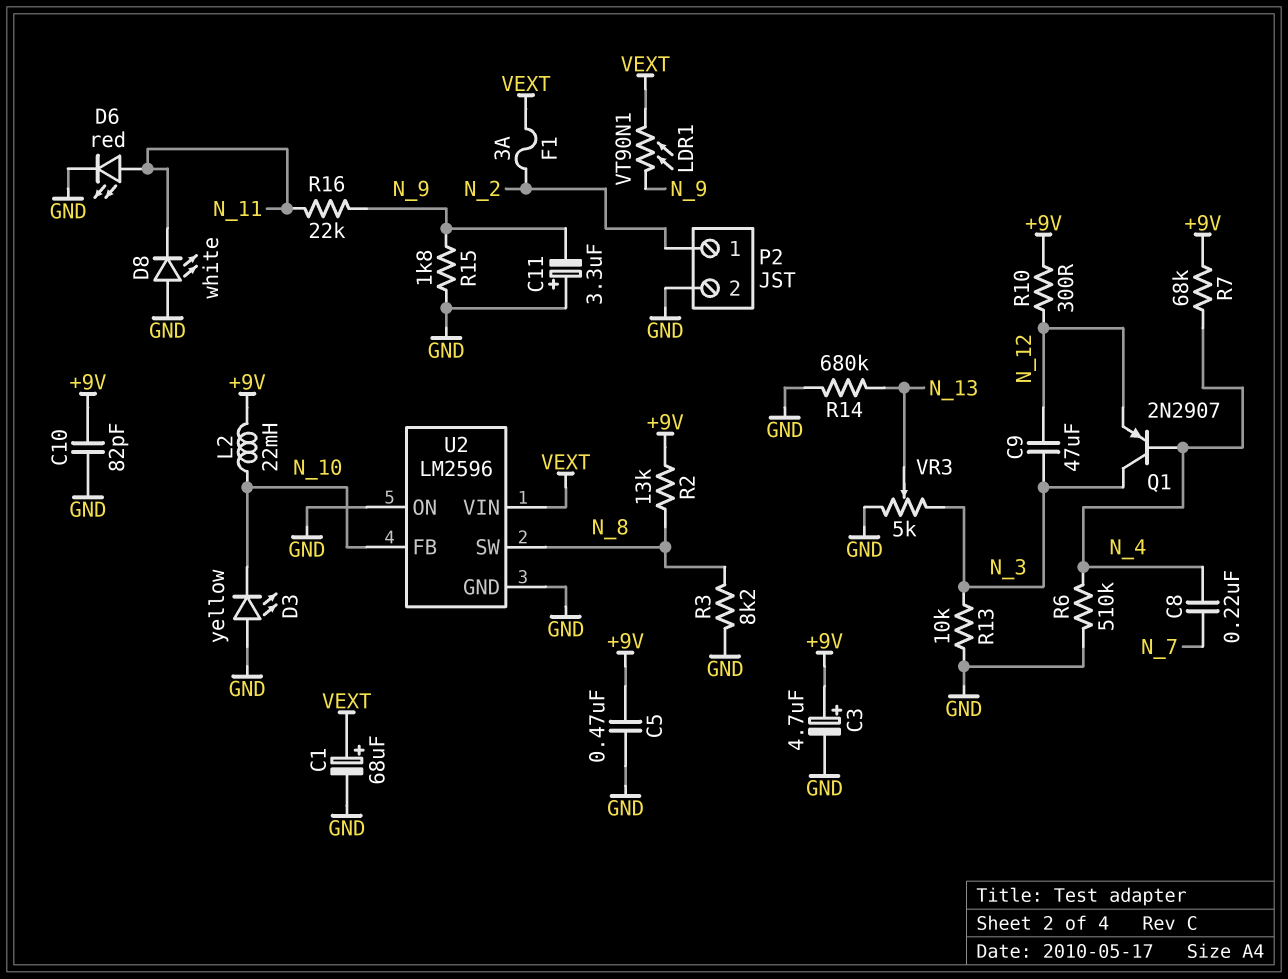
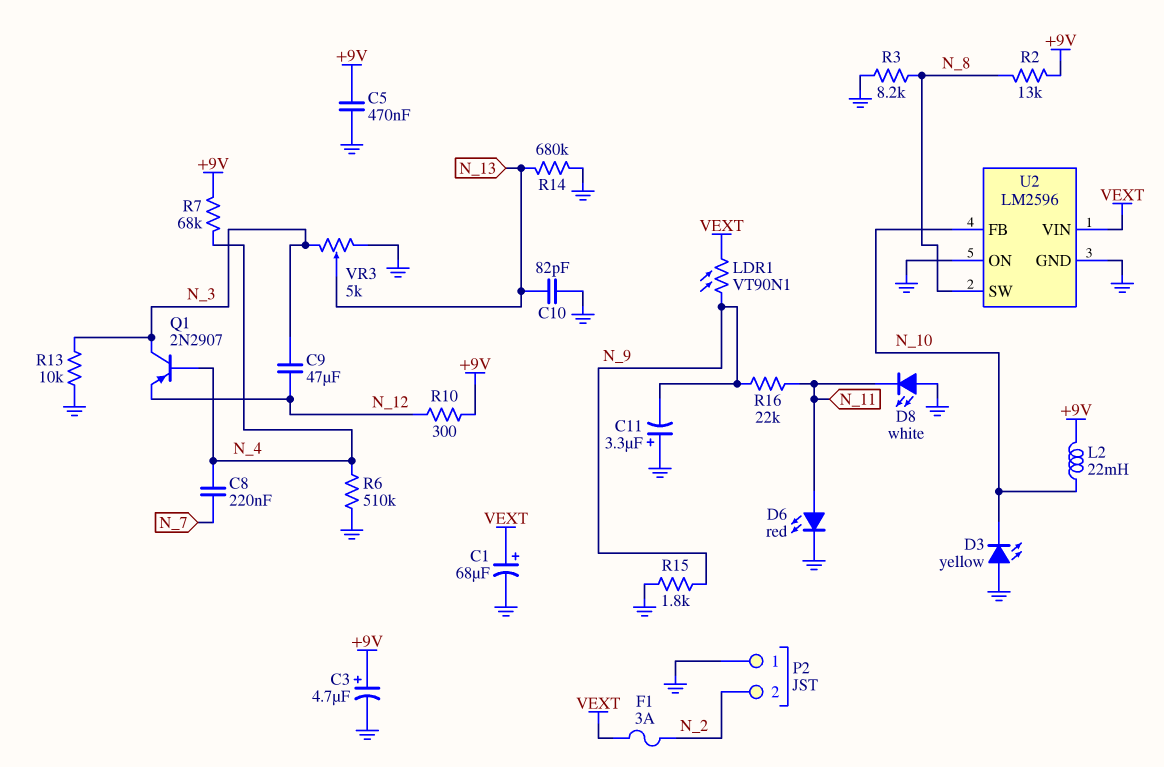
C10: 82pF (+9V, GND) -> 82pF (GND, N_13)
P2 pin 1: N_2 -> GND
P2 pin 2: GND -> N_2

